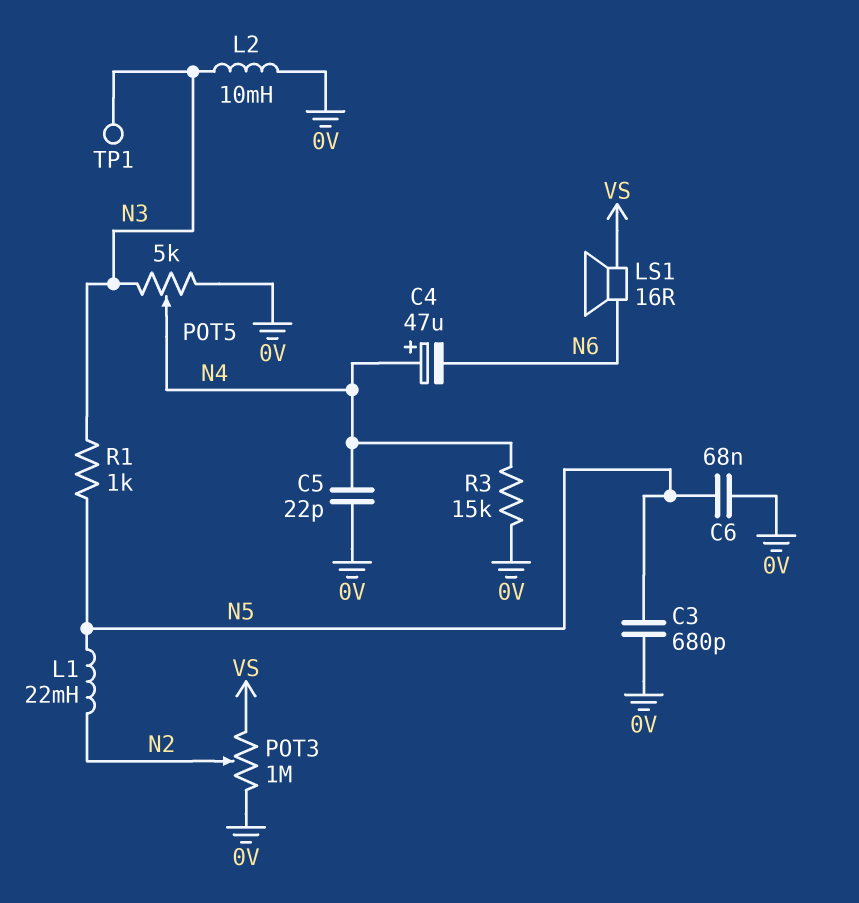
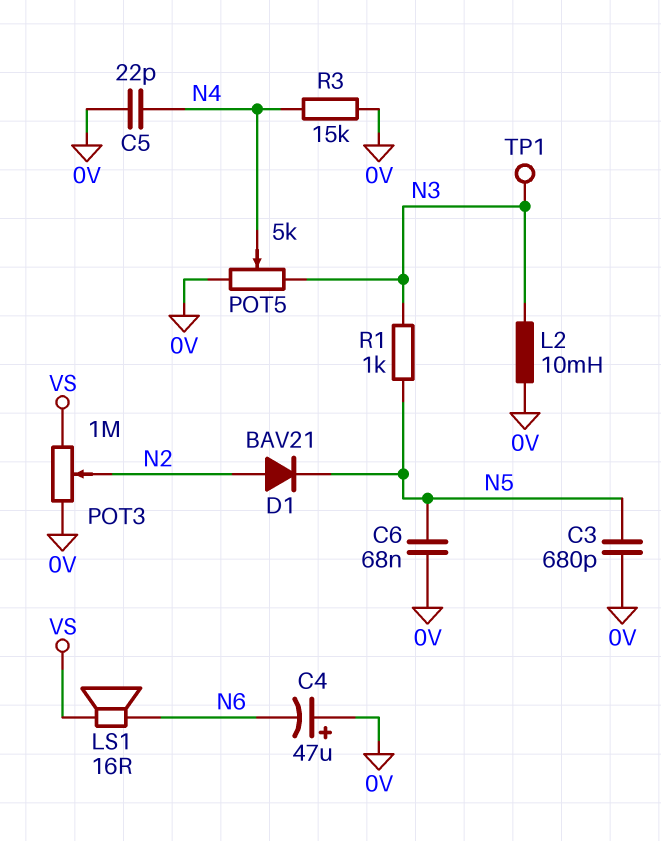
C4: 47uF (plus N4, minus N6) -> 47uF (plus 0V, minus N6)
D1: none -> diode BAV21 (A N2, K N5)
L1: 22mH (N2, N5) -> none

